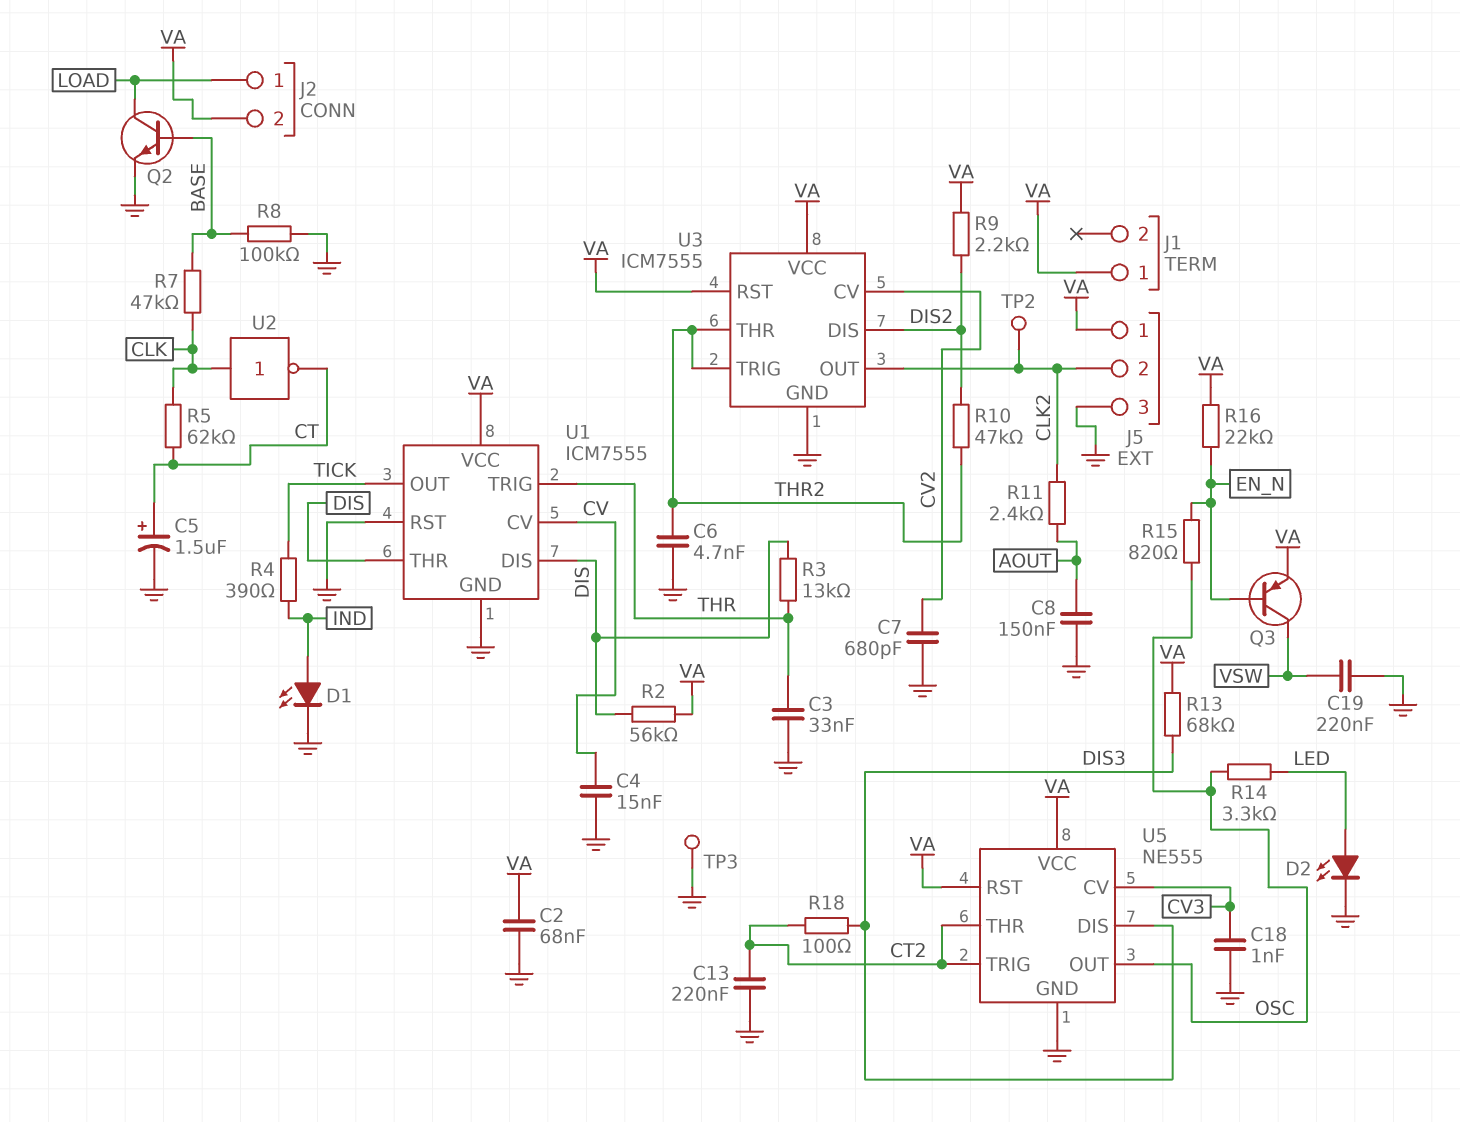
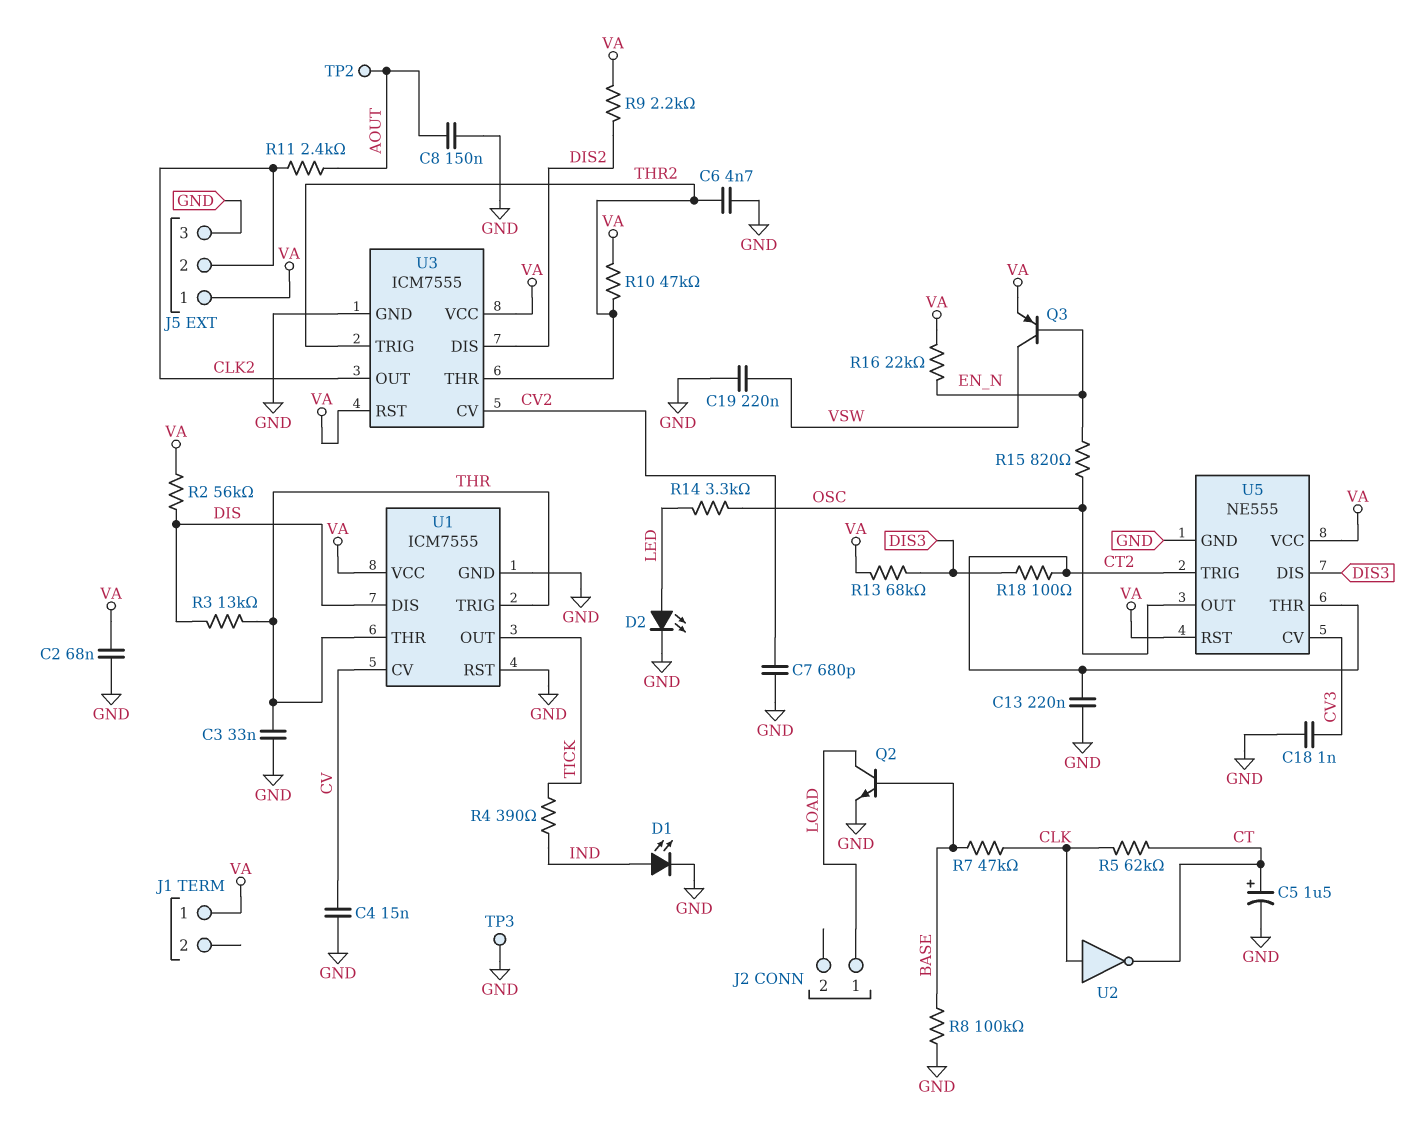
J2 pin 2: VA -> none
R10: 47k (DIS2, THR2) -> 47k (THR2, VA)
TP2: test point (CLK2) -> test point (AOUT)
U1 pin THR: DIS -> THR

